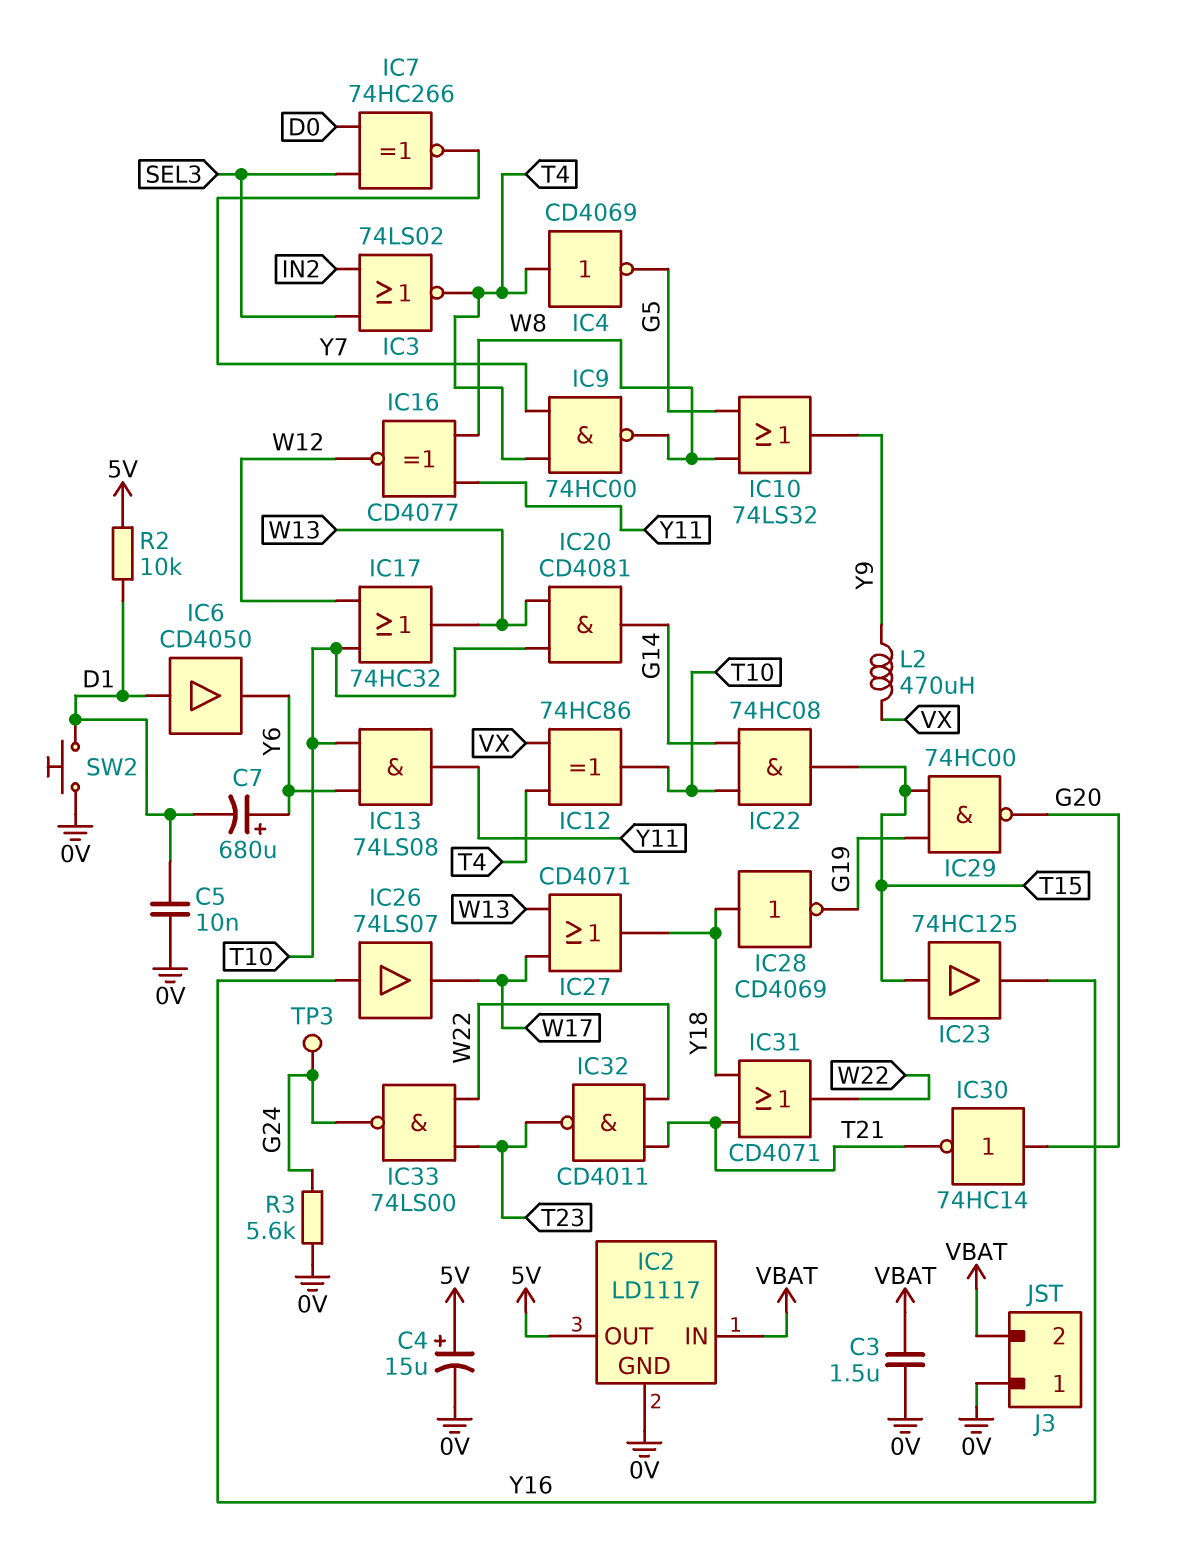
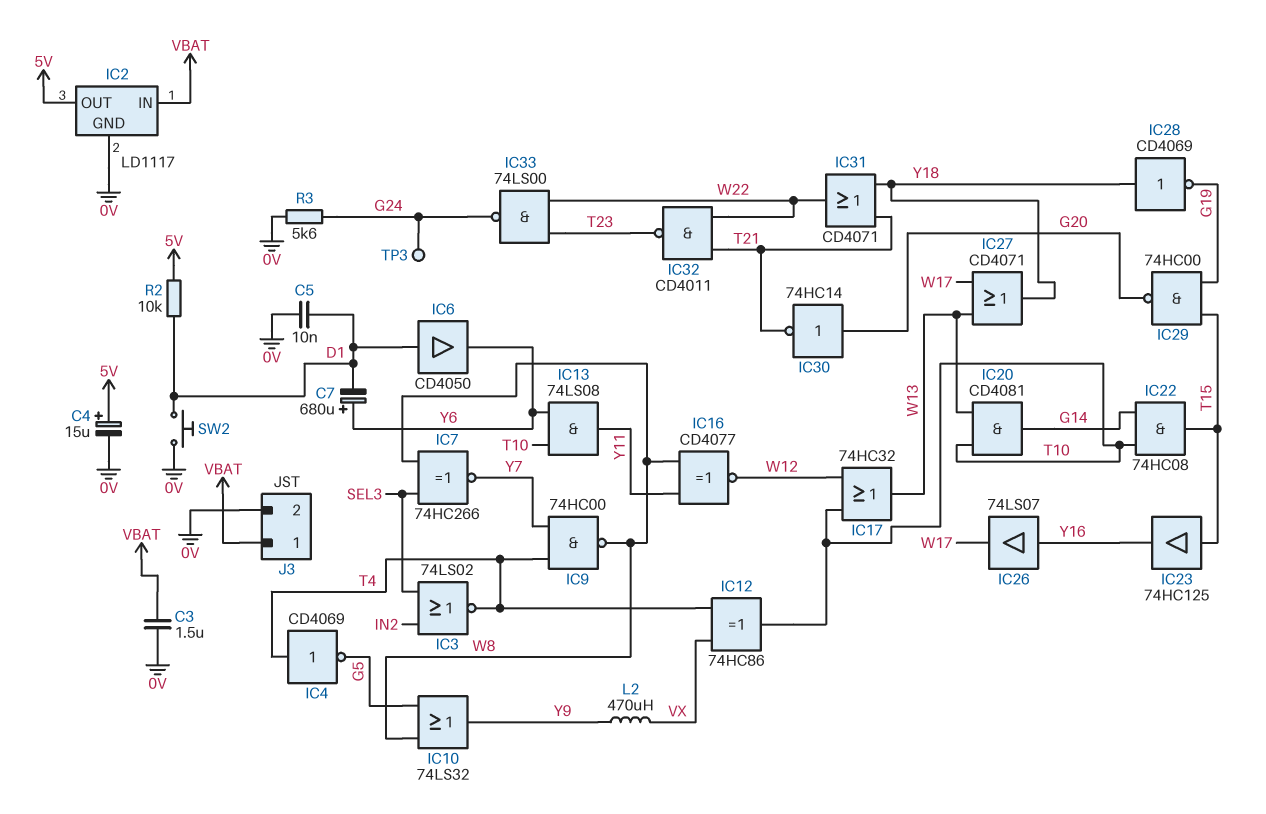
IC7: XNOR 74HC266 (in D0, in SEL3, out Y7) -> XNOR 74HC266 (in SEL3, in W8, out Y7)
J3 pin 1: 0V -> VBAT
J3 pin 2: VBAT -> 0V

